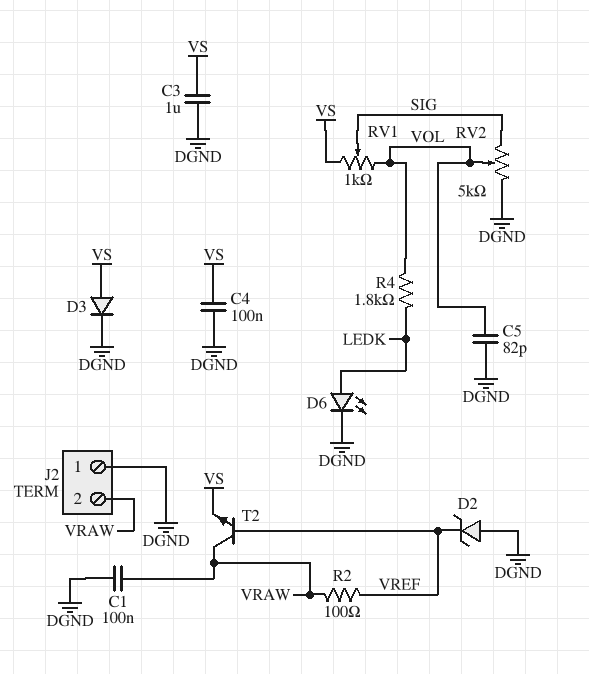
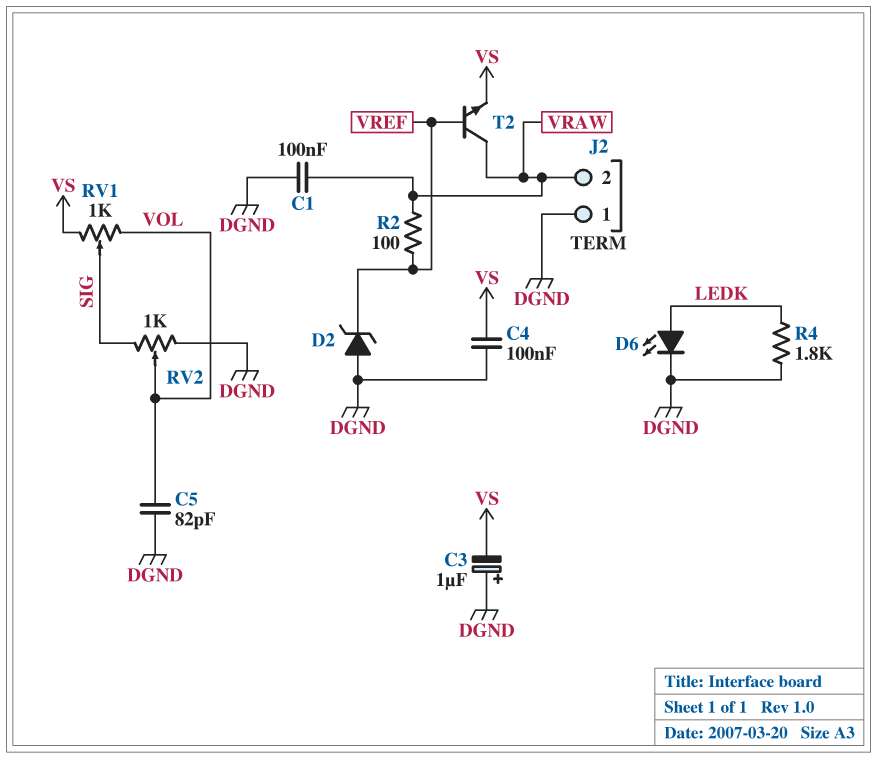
C3: 1uF (DGND, VS) -> 1uF (plus DGND, minus VS)
D3: diode (A VS, K DGND) -> none
R4: 1.8k (LEDK, VOL) -> 1.8k (DGND, LEDK)
RV2: 5k (DGND, SIG, wiper VOL) -> 1k (DGND, SIG, wiper VOL)

